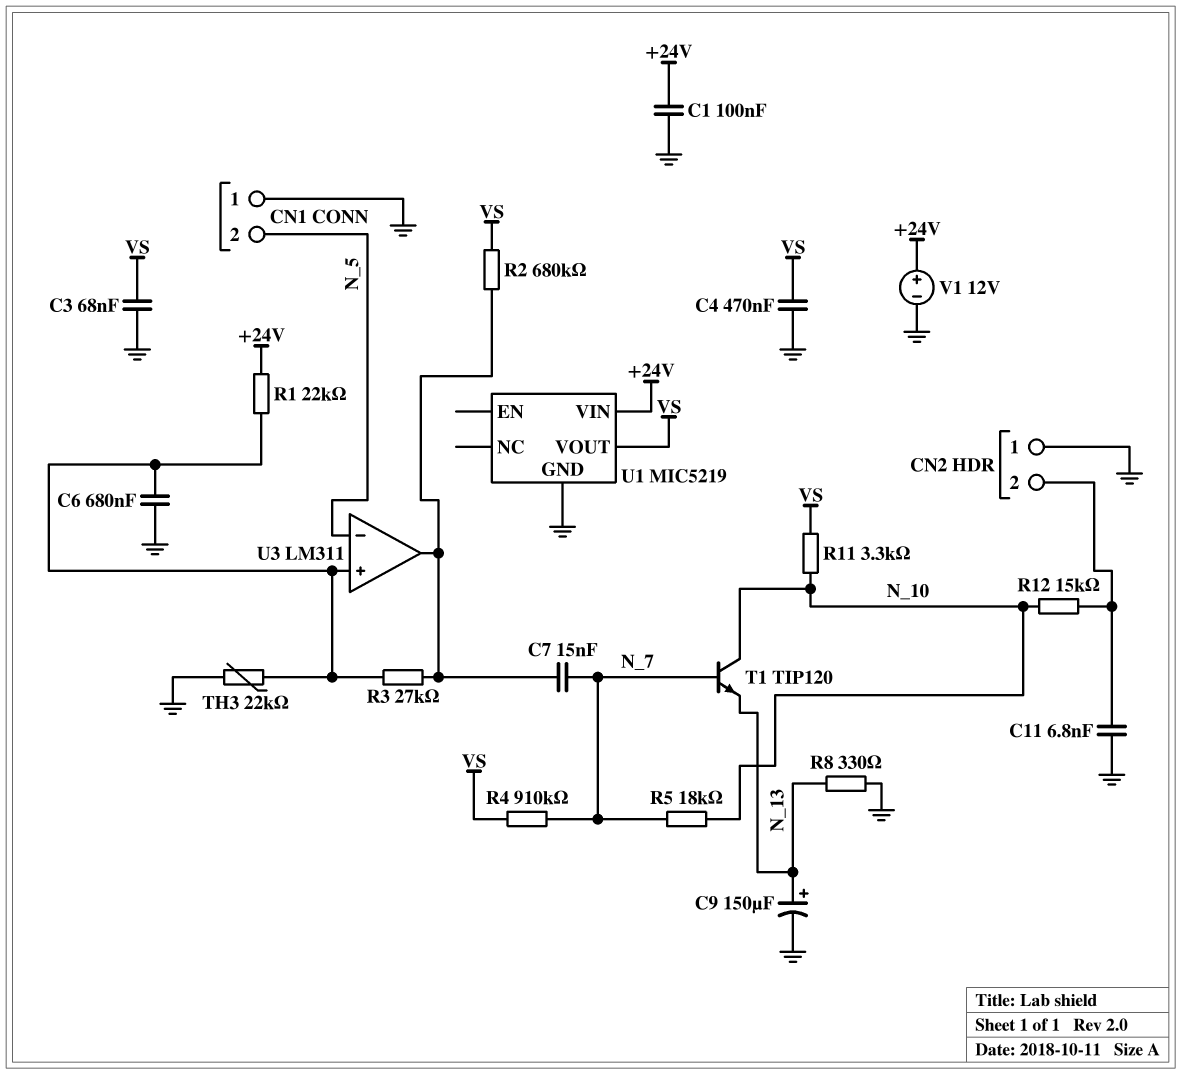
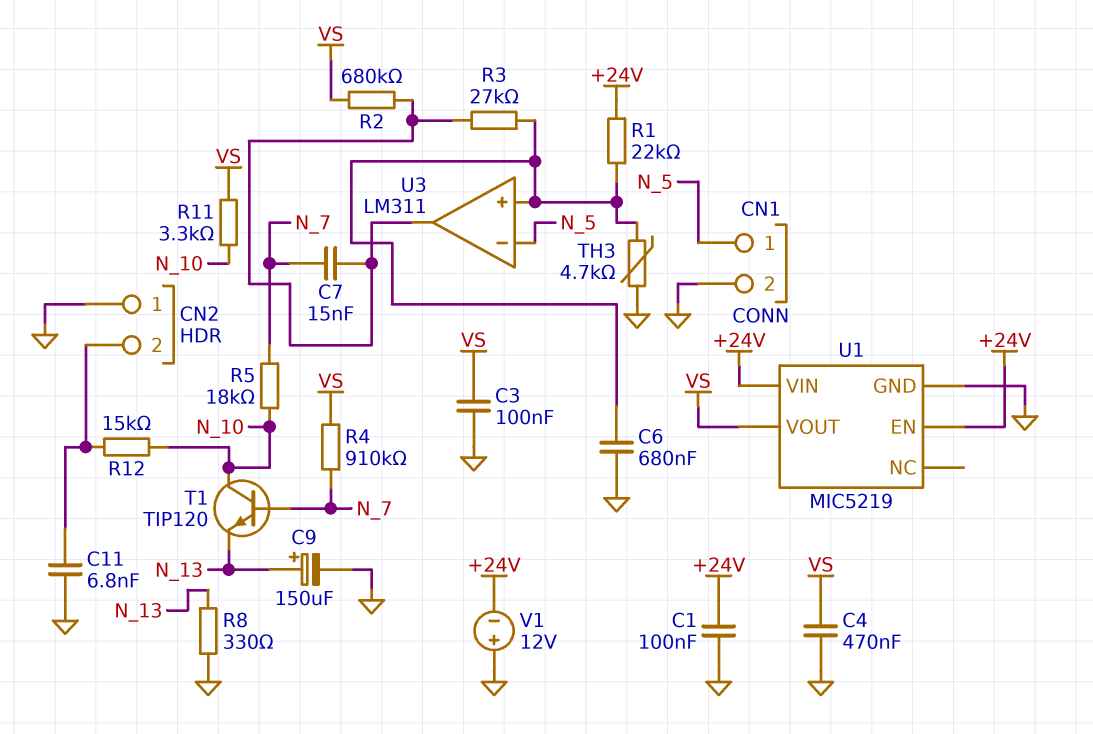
C3: 68nF (GND, VS) -> 100nF (GND, VS)
CN1 pin 1: GND -> N_5
CN1 pin 2: N_5 -> GND
TH3: 22k (GND, U3/in+) -> 4.7k (GND, U3/in+)
U1 pin EN: none -> +24V
V1: 12V (plus +24V, minus GND) -> 12V (plus GND, minus +24V)

